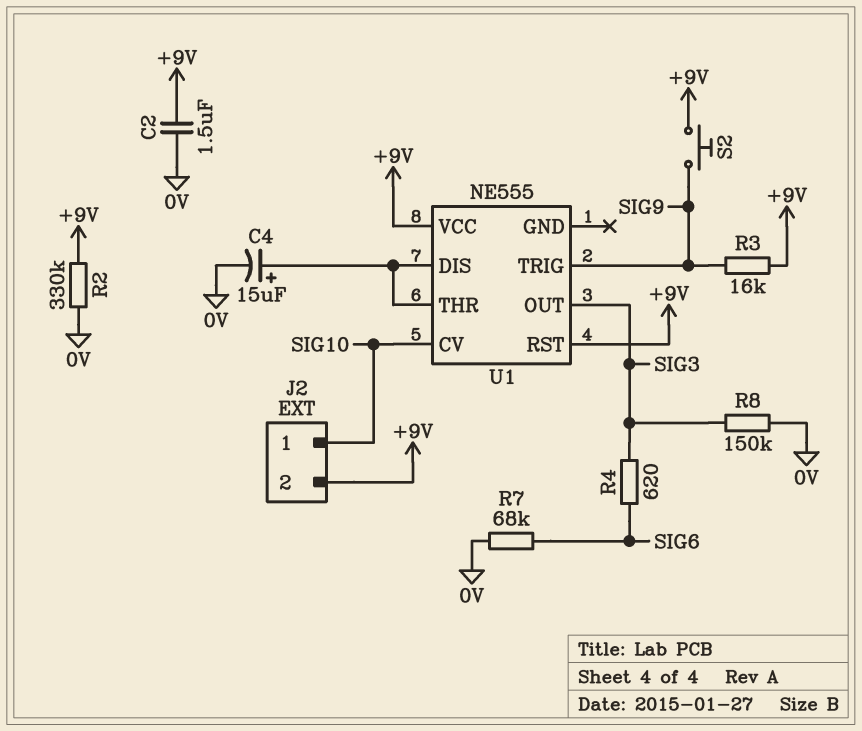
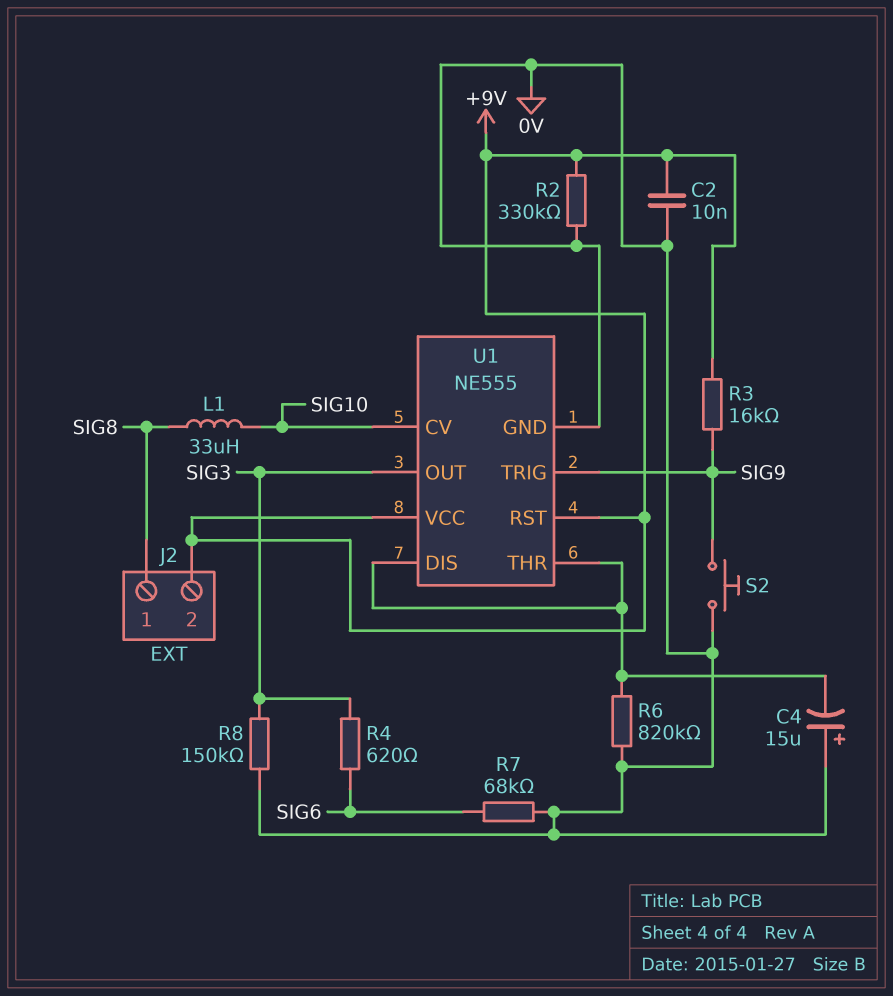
C2: 1.5uF (+9V, 0V) -> 10nF (+9V, 0V)
C4: 15uF (plus U1/DIS, minus 0V) -> 15uF (plus 0V, minus U1/DIS)
J2 pin 1: SIG10 -> SIG8
L1: none -> 33uH (SIG8, SIG10)
R6: none -> 820k (0V, U1/DIS)
S2: button (+9V, SIG9) -> button (0V, SIG9)
U1 pin GND: none -> 0V

